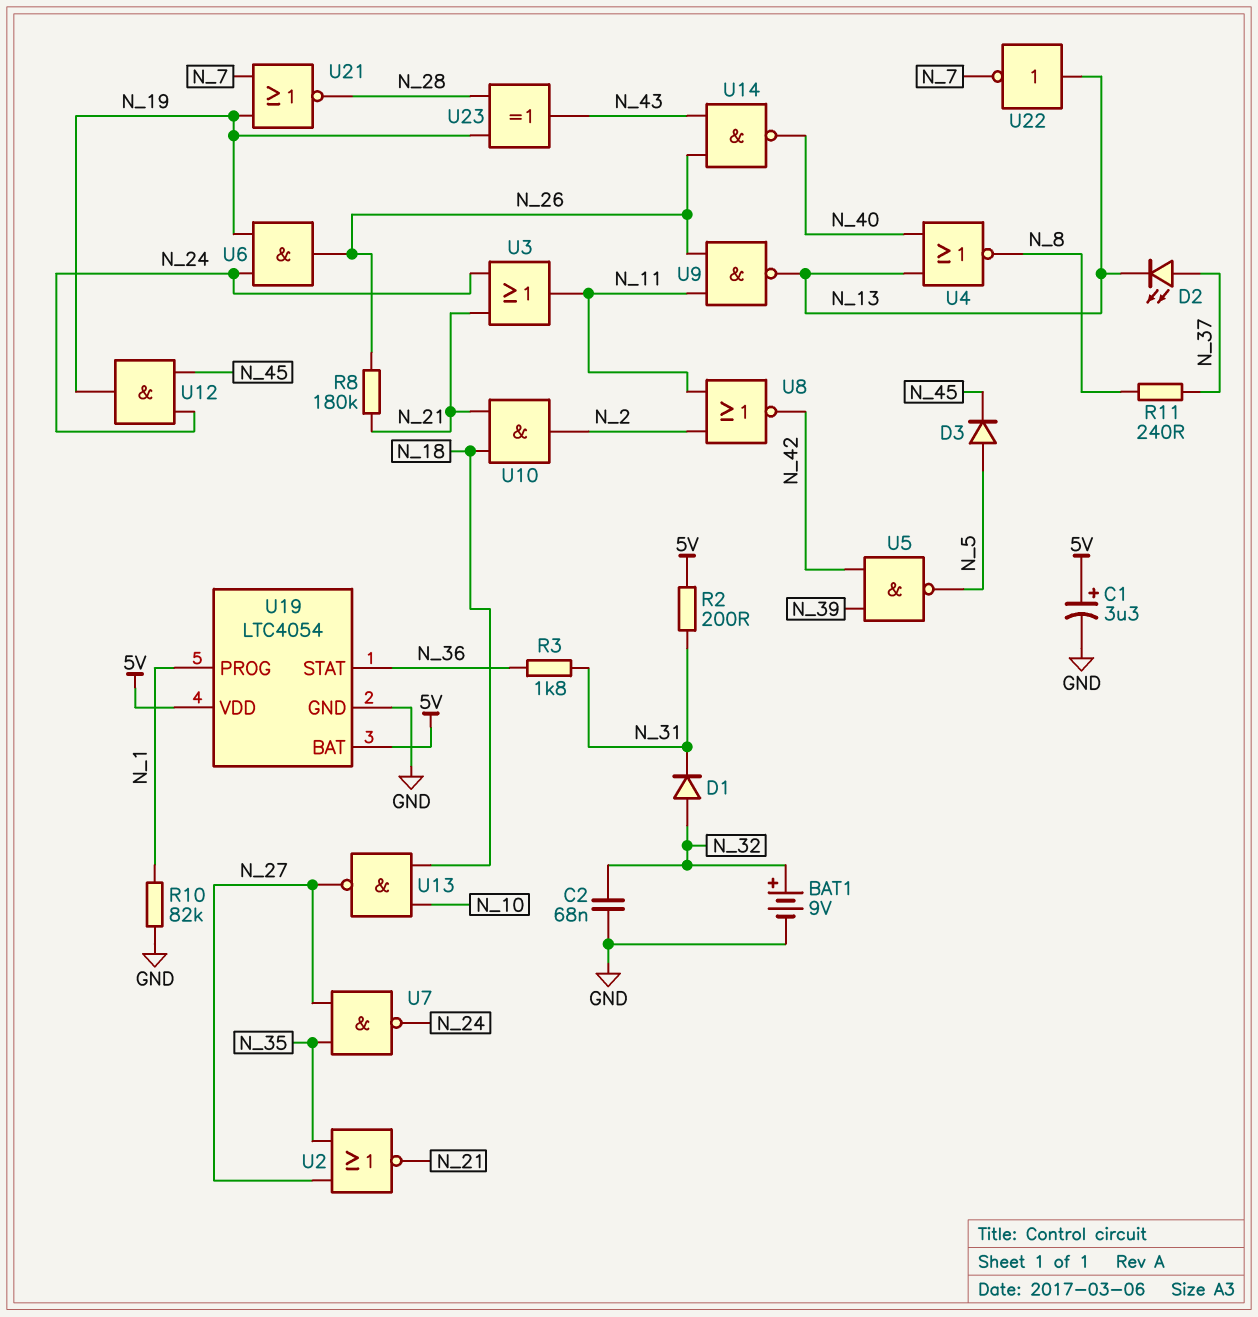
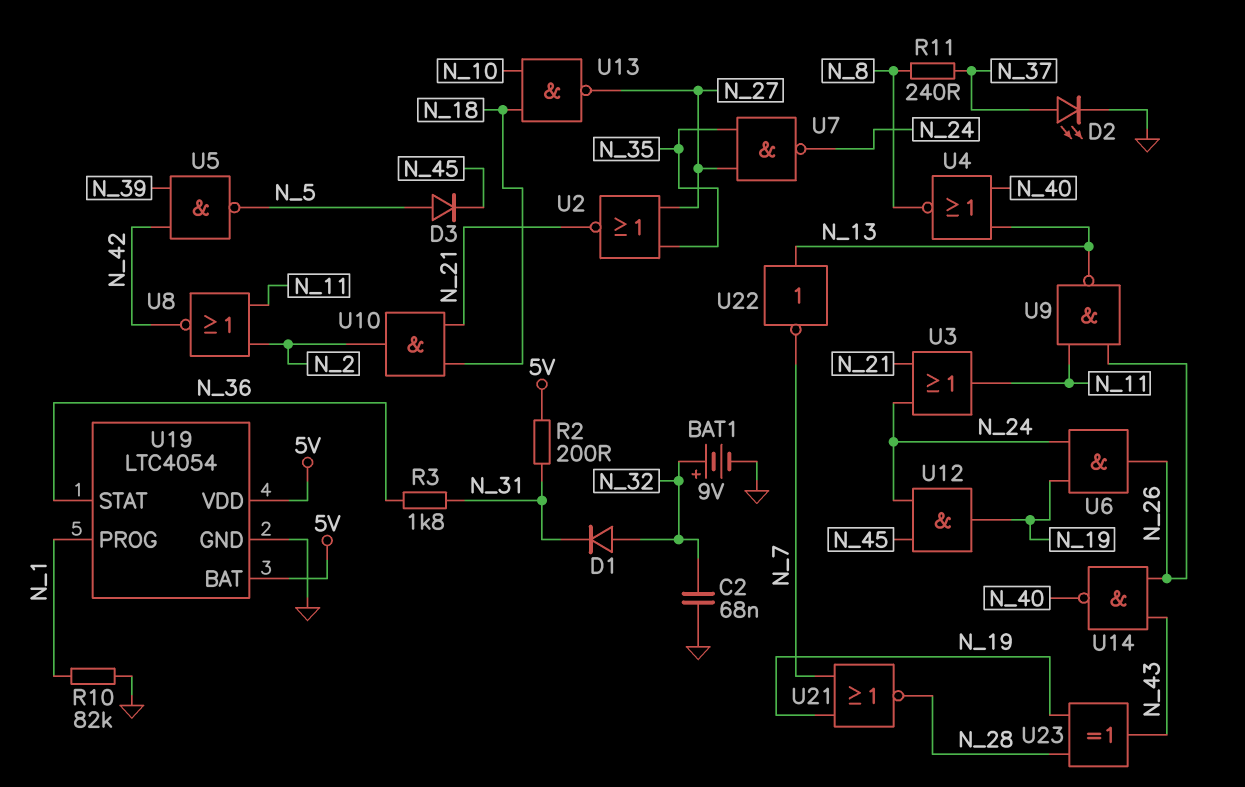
C1: 3.3uF (plus 5V, minus GND) -> none
D2: LED (A N_37, K N_13) -> LED (A N_37, K GND)
R8: 180k (N_21, N_26) -> none

